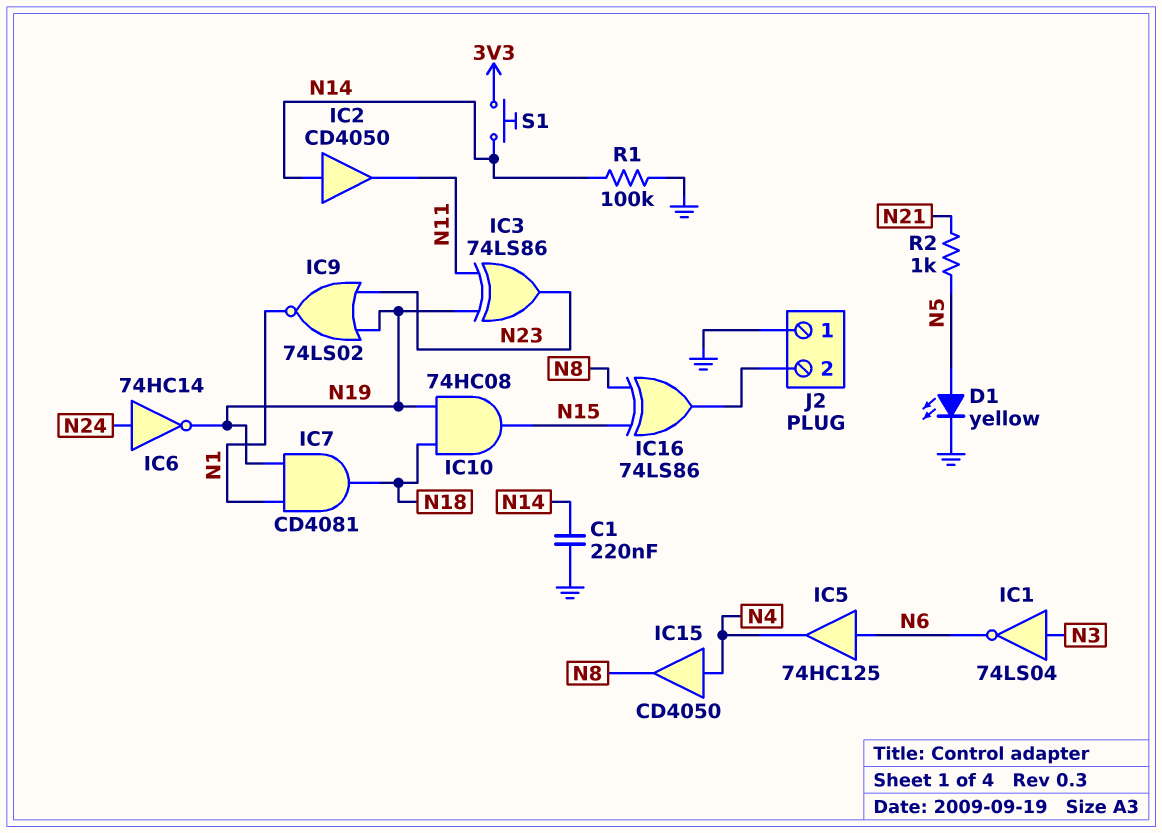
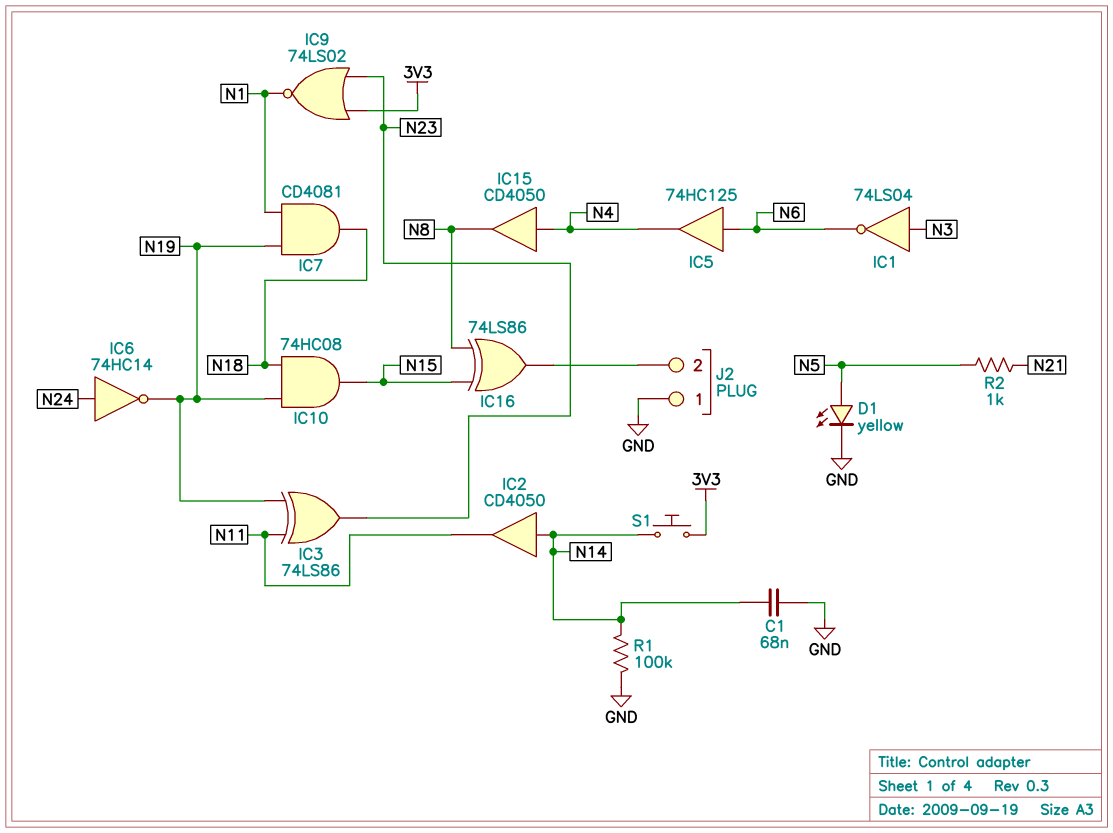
C1: 220nF (GND, N14) -> 68nF (GND, N14)
IC9: NOR 74LS02 (in N19, in N23, out N1) -> NOR 74LS02 (in 3V3, in N23, out N1)

